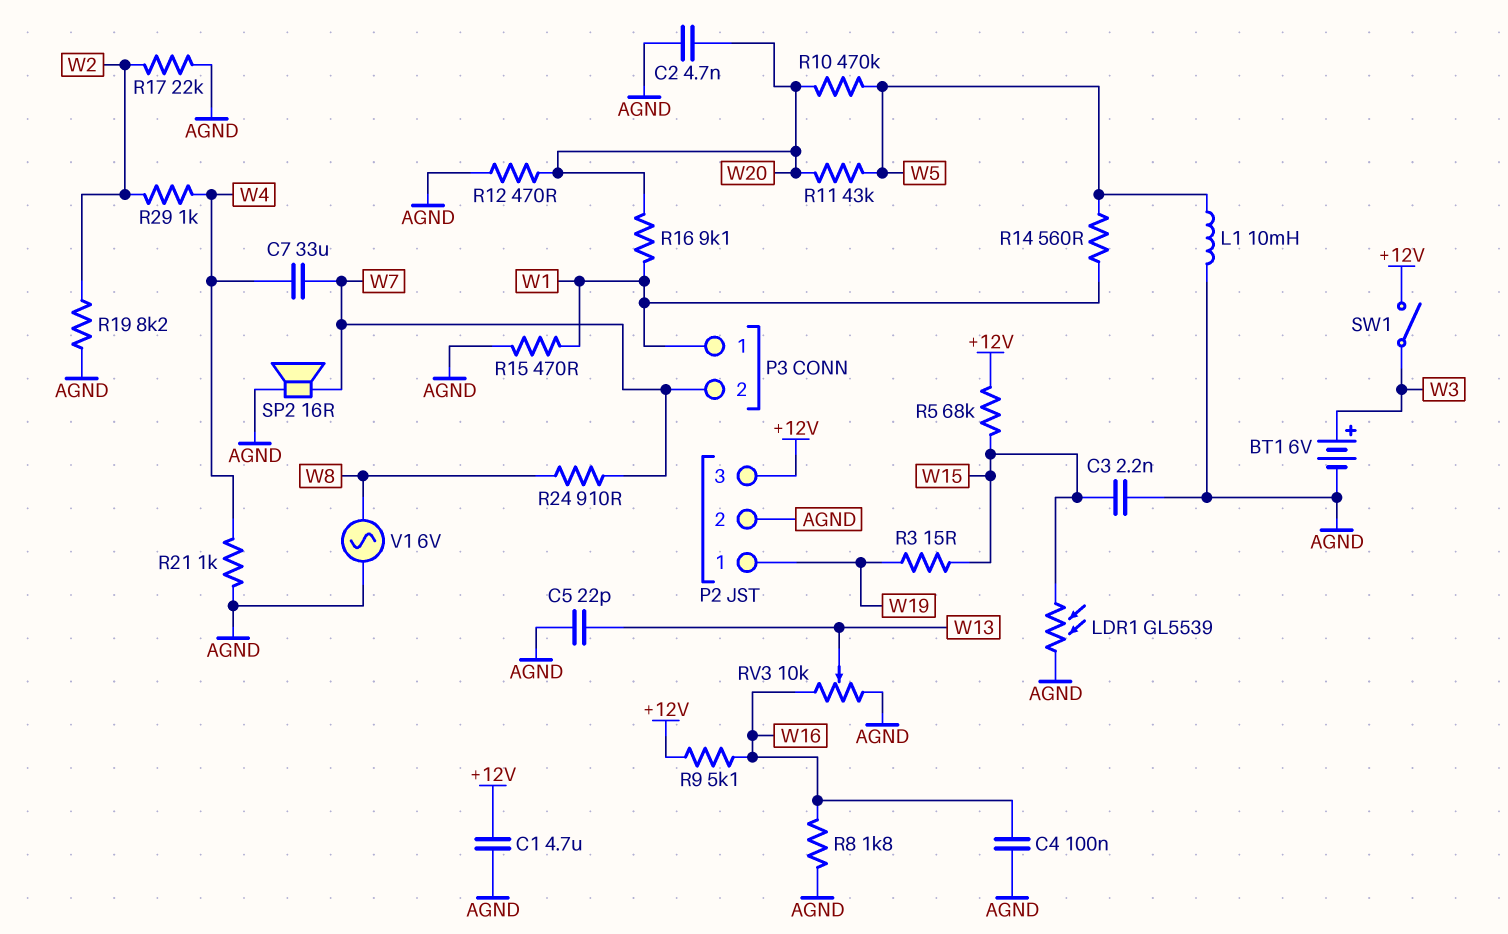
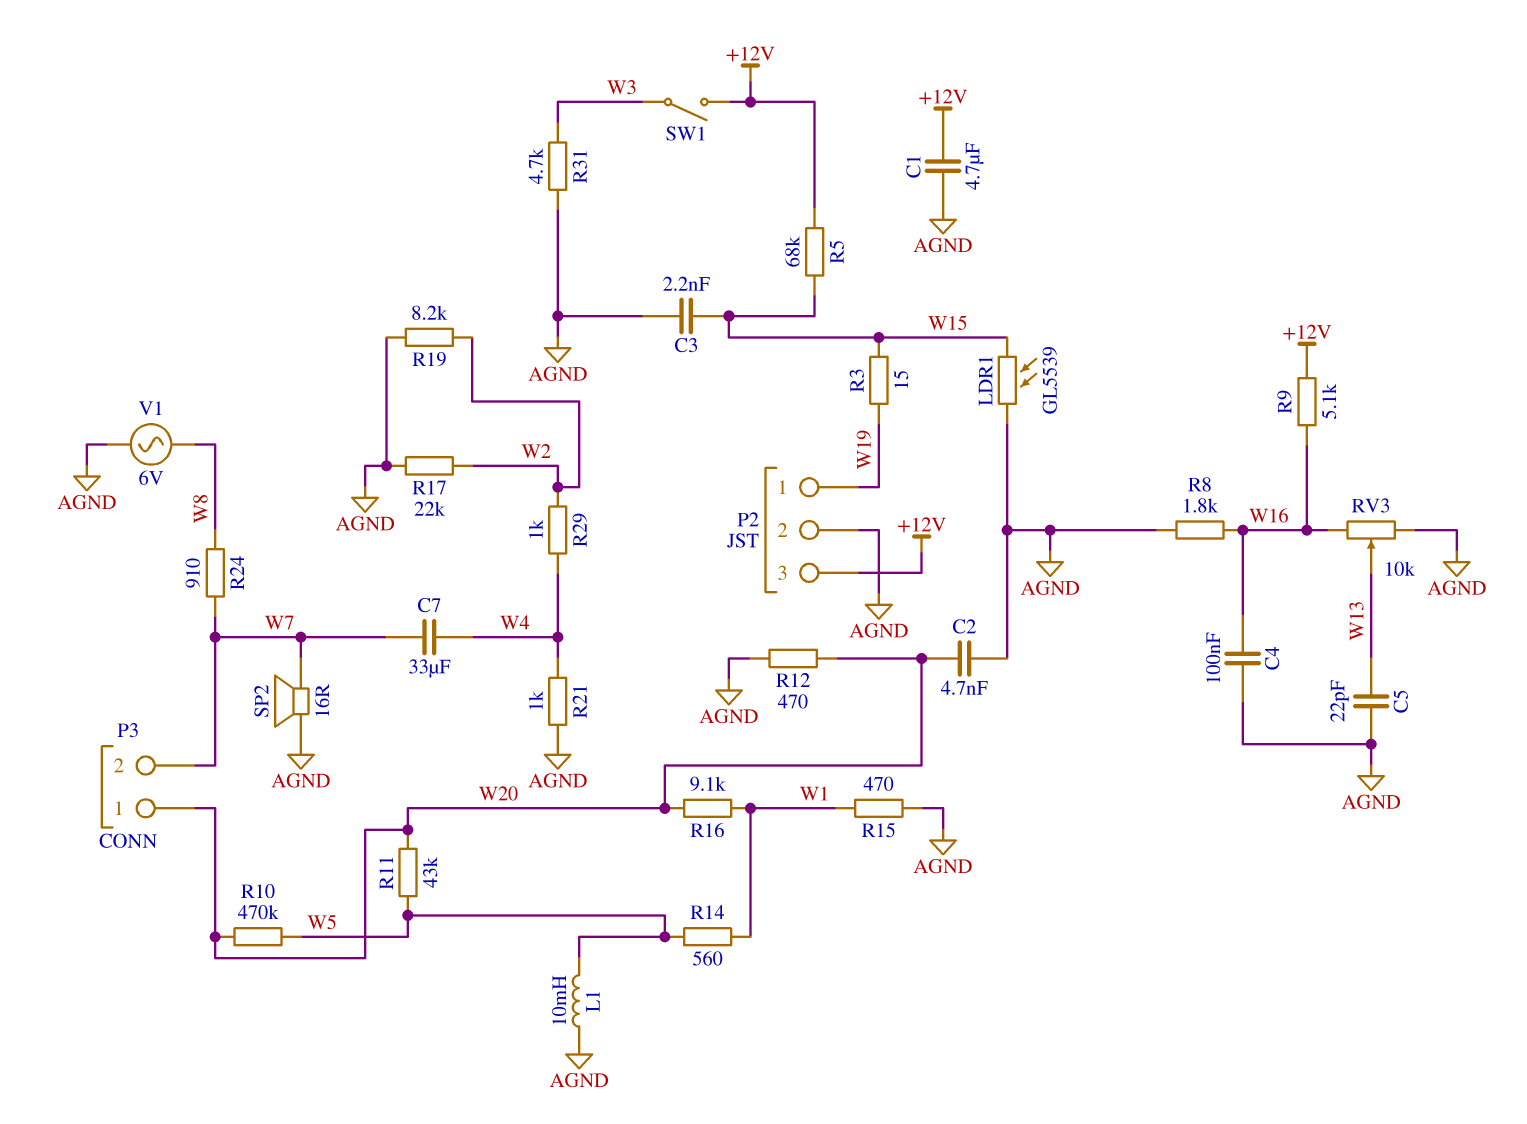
BT1: 6V (plus W3, minus AGND) -> none
P3 pin 1: W1 -> W20
R31: none -> 4.7k (AGND, W3)

